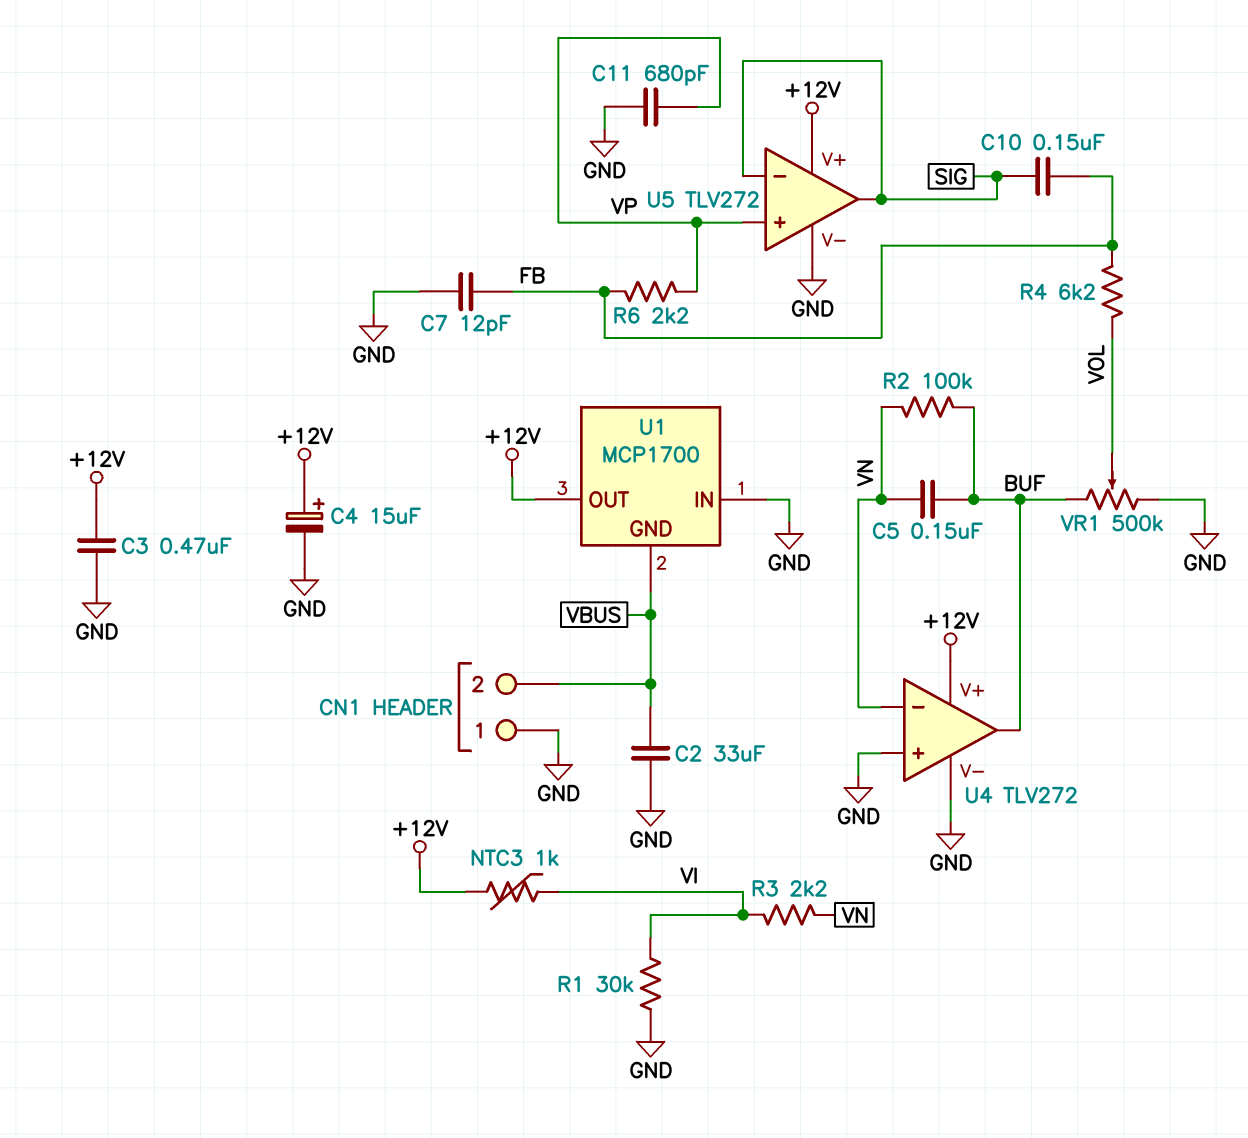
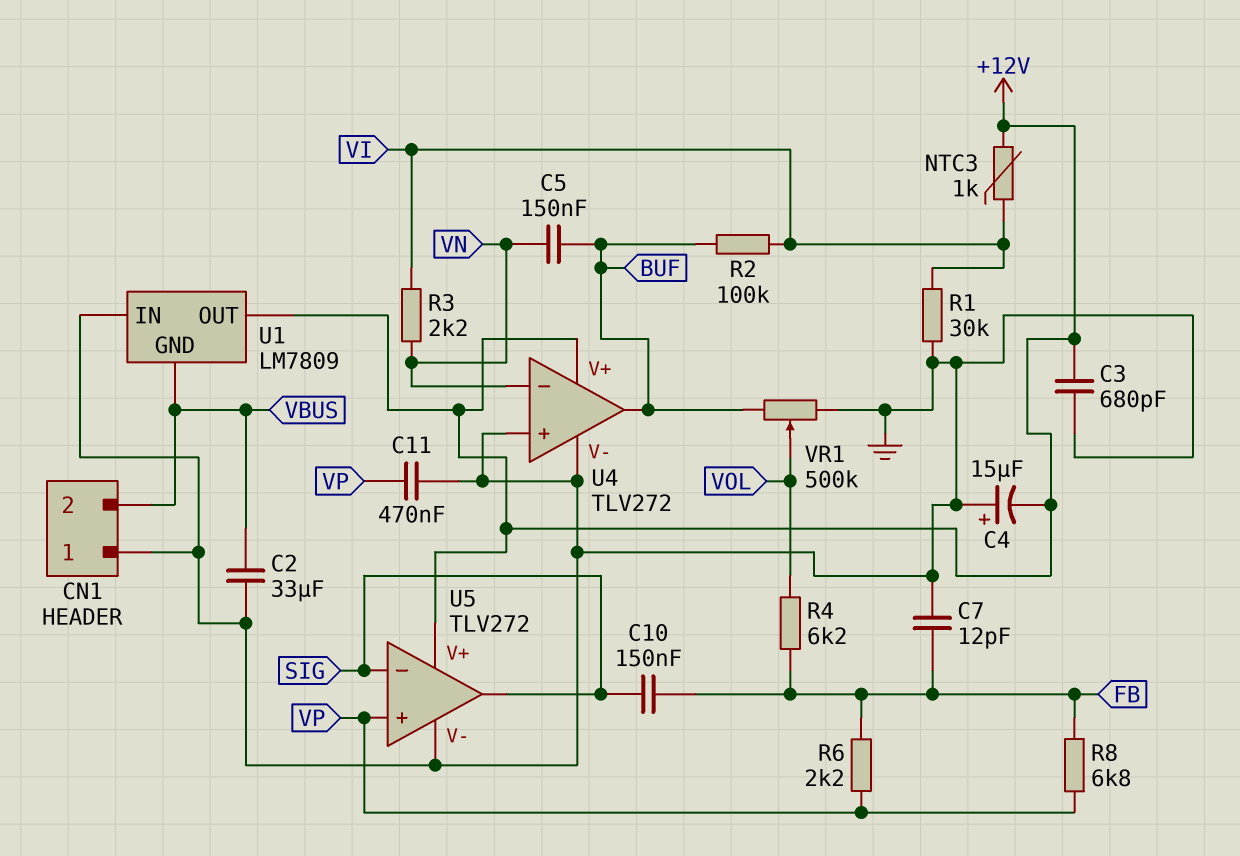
C3: 470nF (+12V, GND) -> 680pF (+12V, GND)
C4: 15uF (plus +12V, minus GND) -> 15uF (plus GND, minus +12V)
C11: 680pF (GND, VP) -> 470nF (GND, VP)
R2: 100k (BUF, VN) -> 100k (BUF, VI)
R8: none -> 6.8k (FB, VP)
U1: MCP1700 -> LM7809

